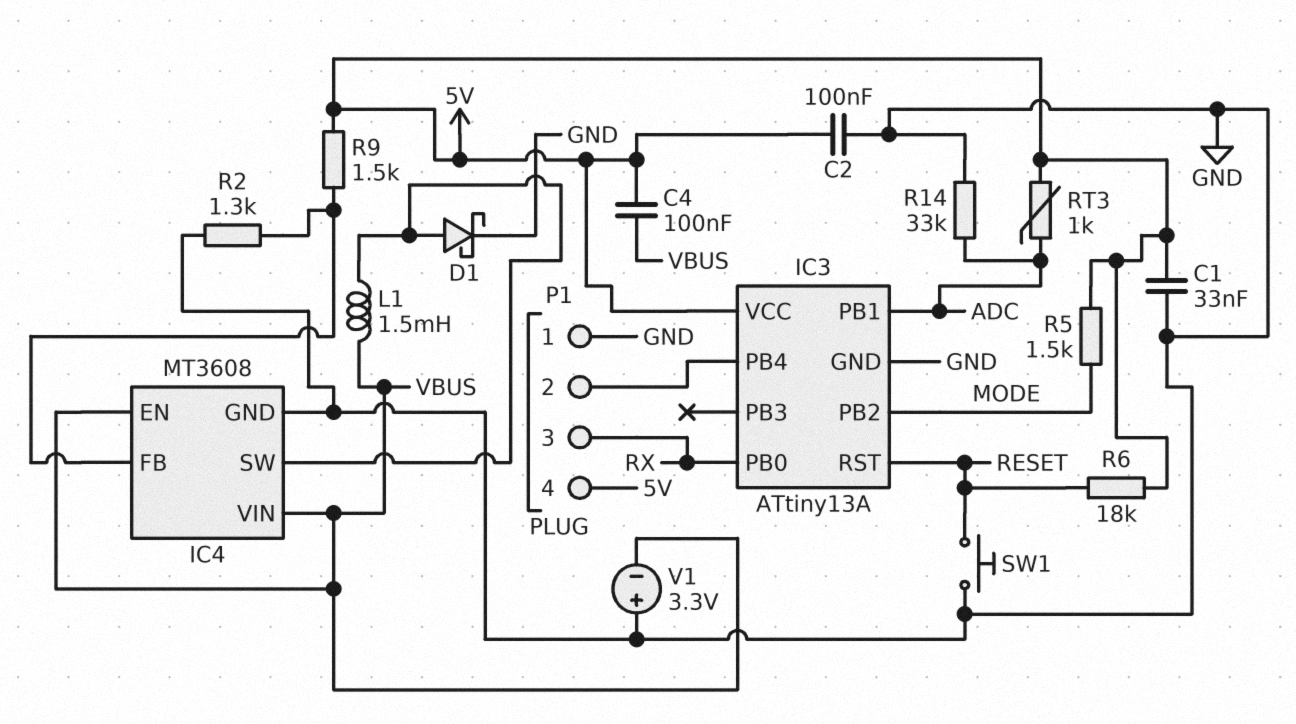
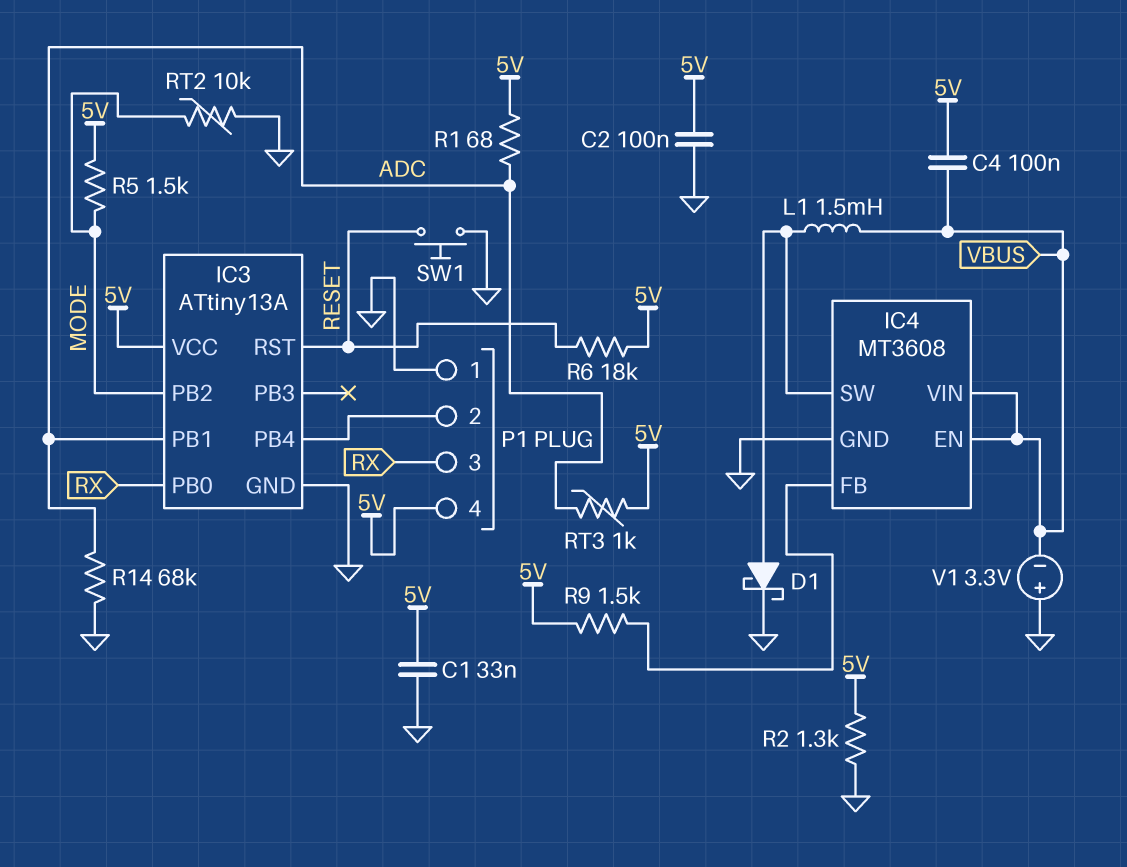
R1: none -> 68 (5V, ADC)
R2: 1.3k (GND, IC4/FB) -> 1.3k (5V, GND)
R14: 33k (ADC, GND) -> 68k (ADC, GND)
RT2: none -> 10k (GND, MODE)

